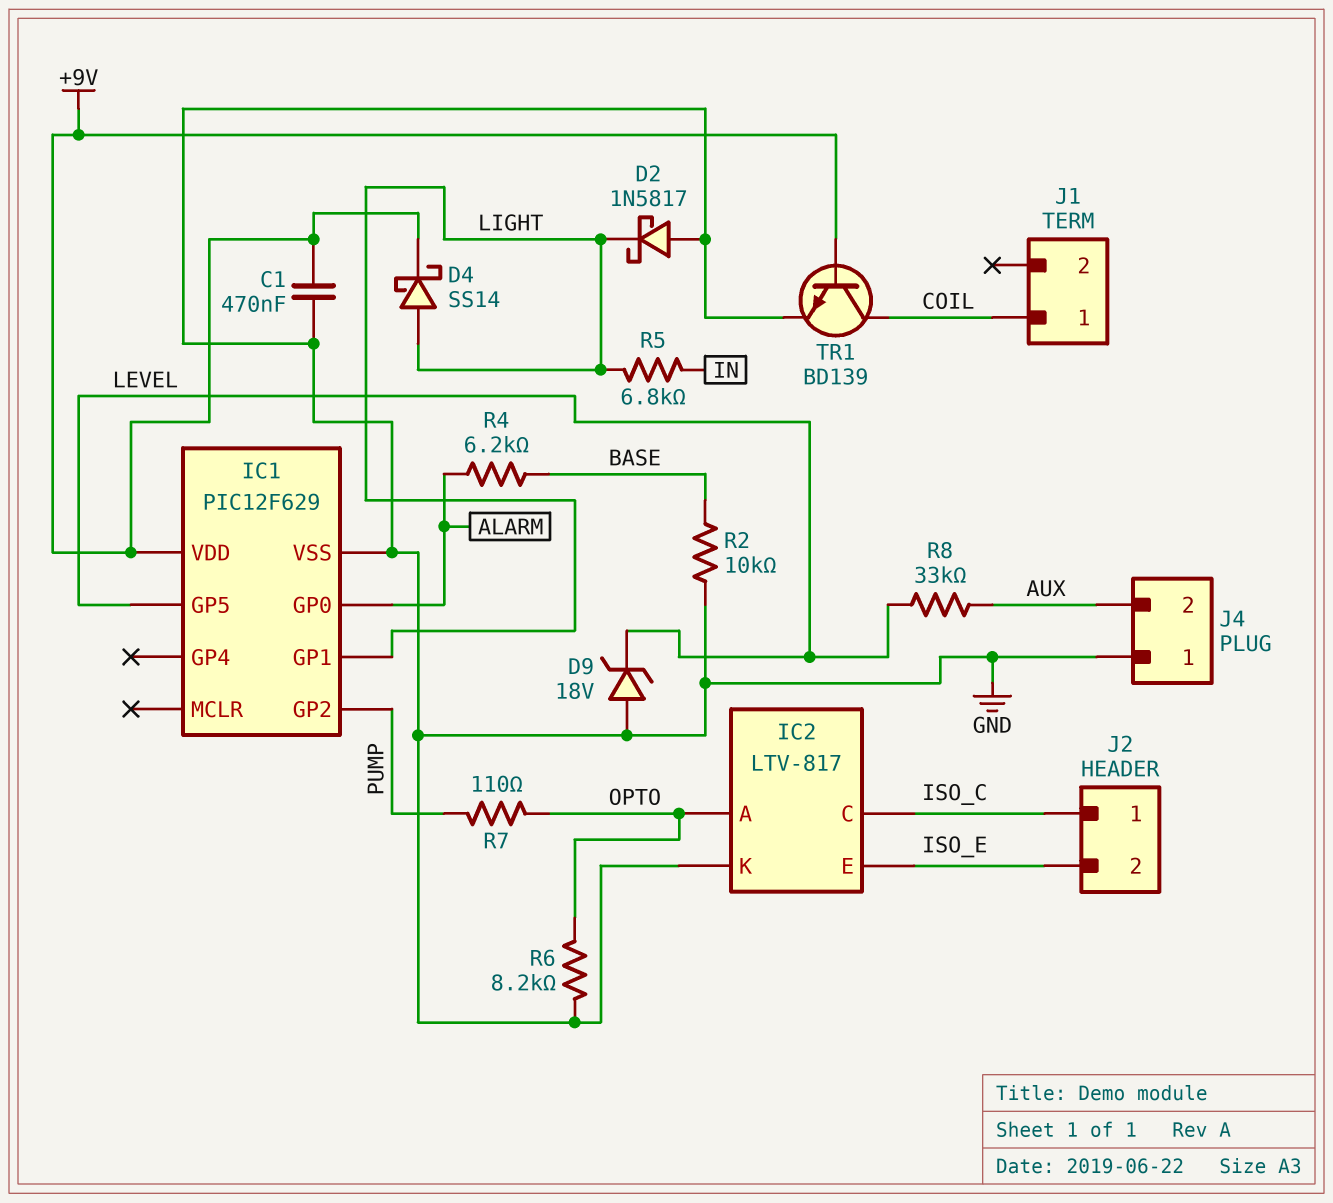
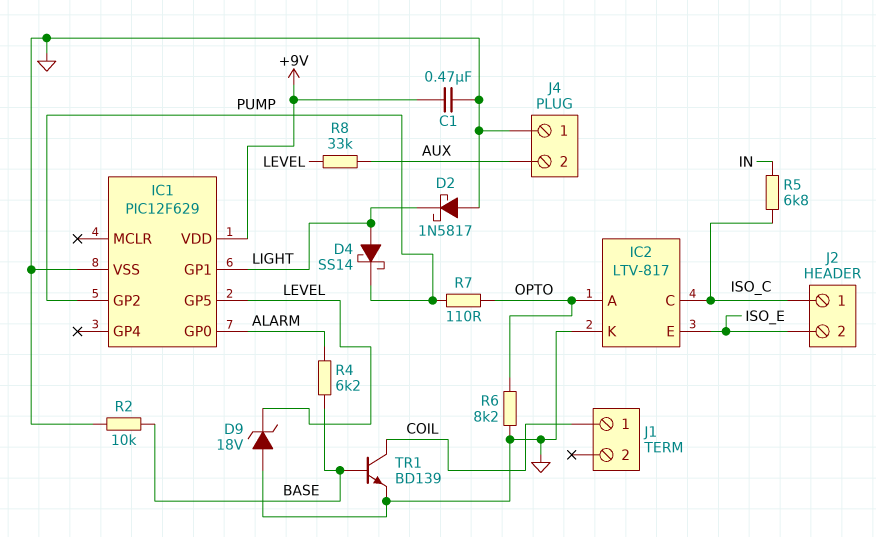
D4: schottky SS14 (A LIGHT, K +9V) -> schottky SS14 (A LIGHT, K PUMP)
R5: 6.8k (IN, LIGHT) -> 6.8k (IN, ISO_C)
TR1: NPN BD139 (B +9V, C COIL, E GND) -> NPN BD139 (B BASE, C COIL, E GND)

